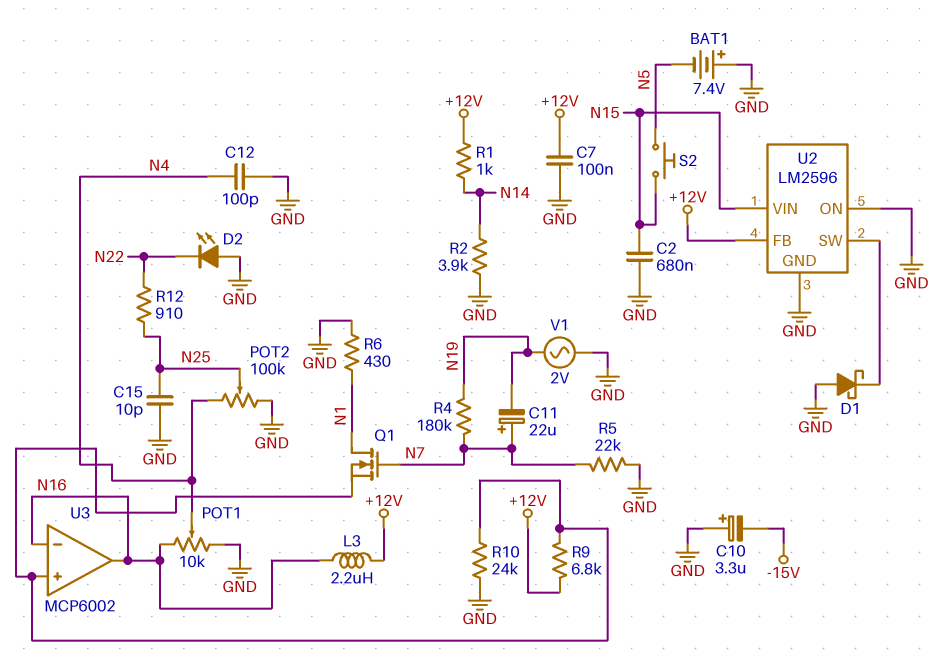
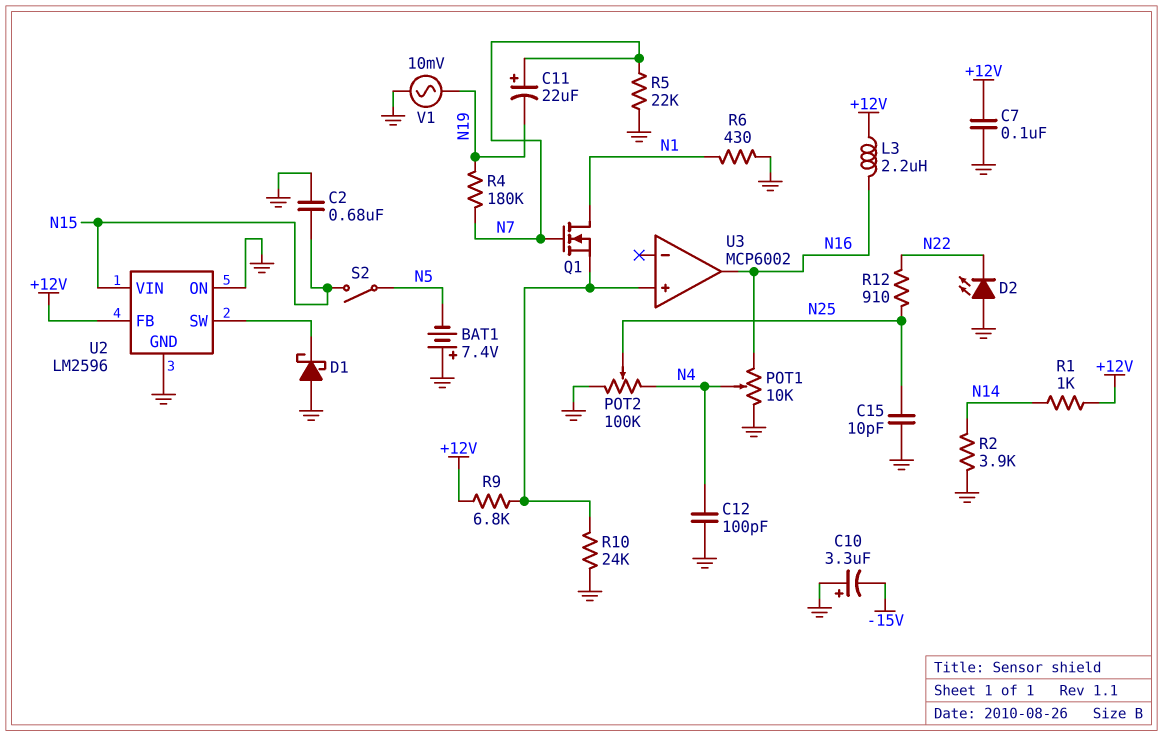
S2: button (N5, N15) -> switch (N5, N15)
U3 pin in-: N16 -> none
V1: AC 2V (GND, N19) -> AC 10mV (GND, N19)

